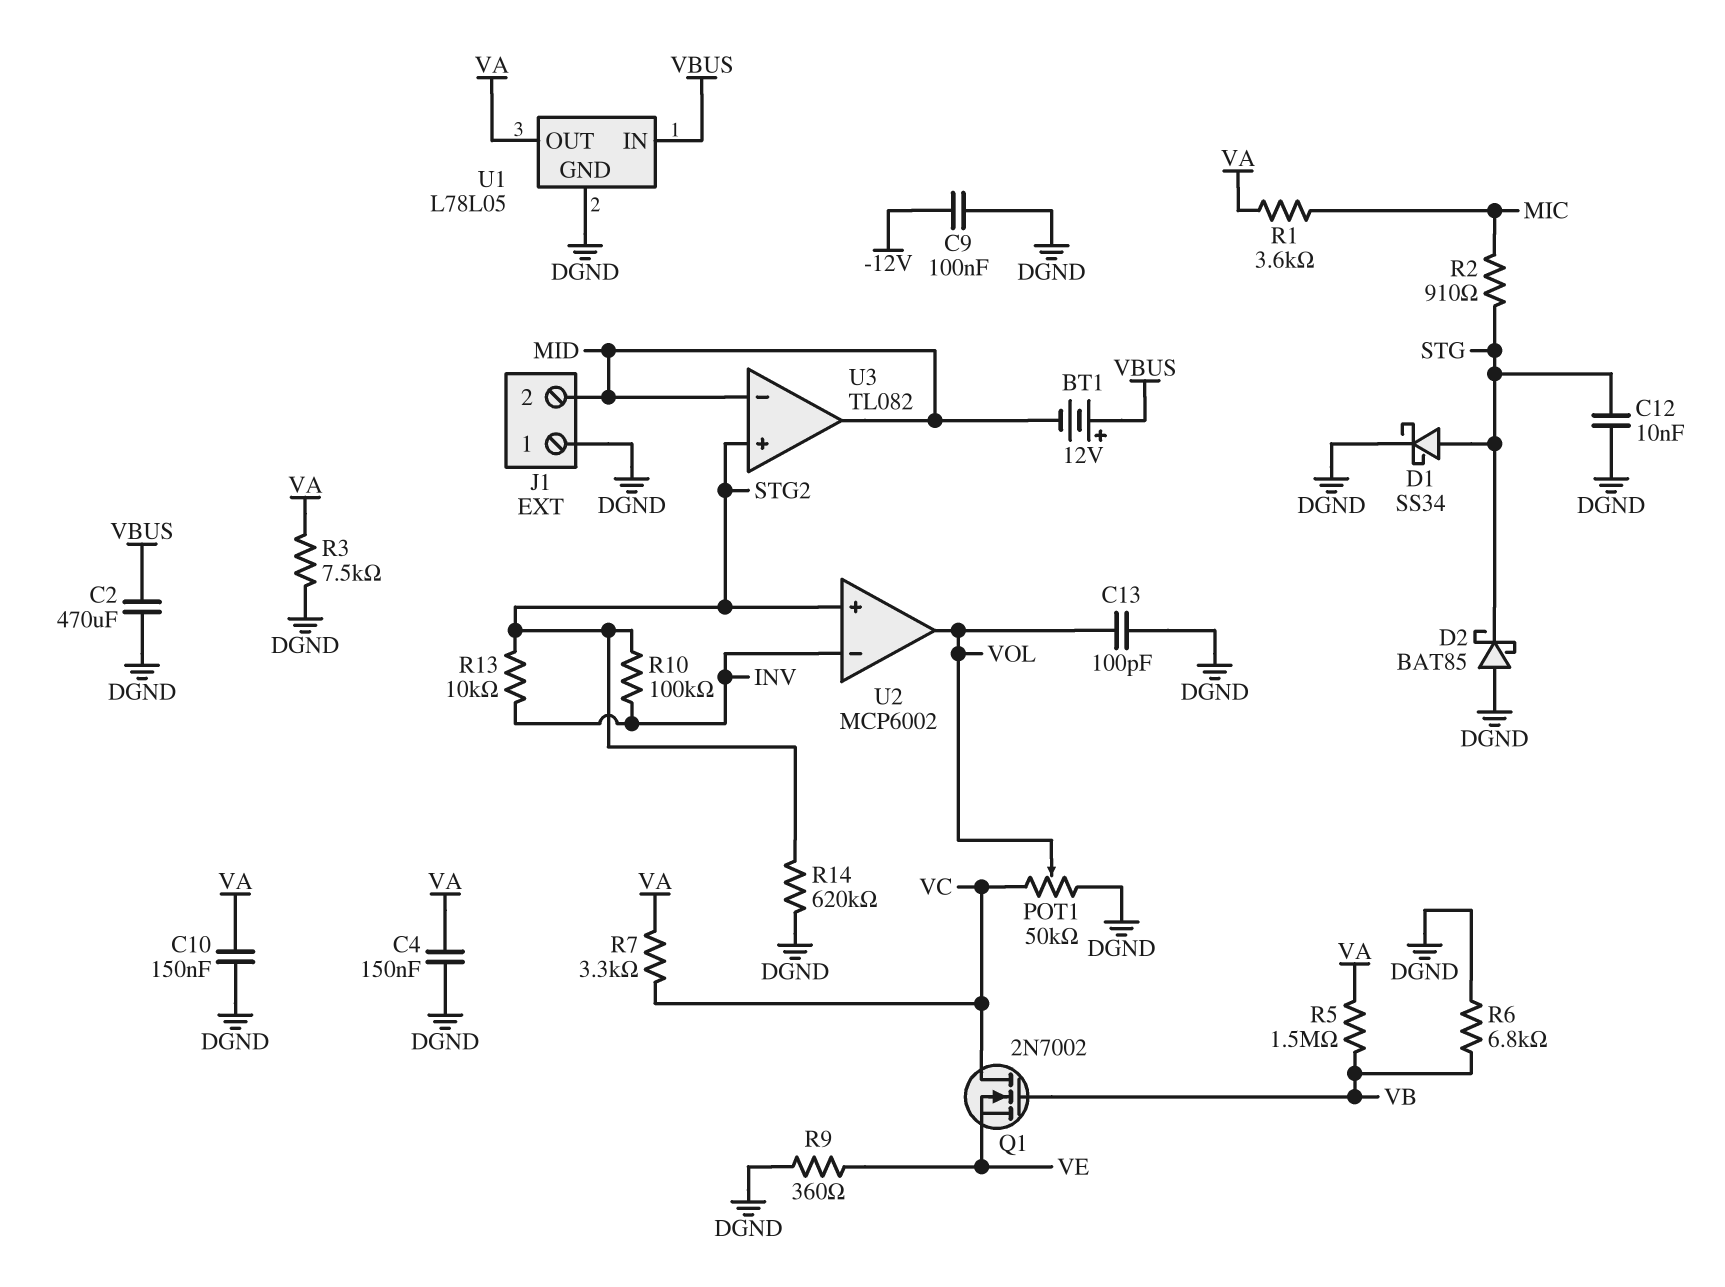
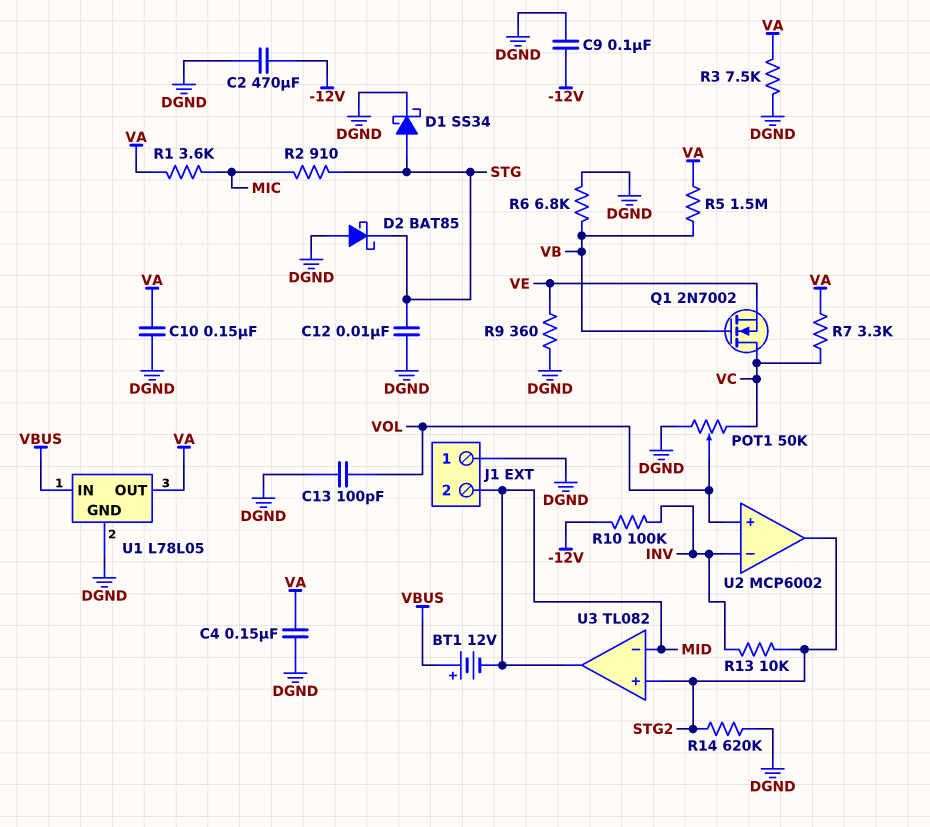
C2: 470uF (DGND, VBUS) -> 470uF (-12V, DGND)
R10: 100k (INV, STG2) -> 100k (-12V, INV)
U2 pin in+: STG2 -> VOL
U2 pin out: VOL -> STG2

